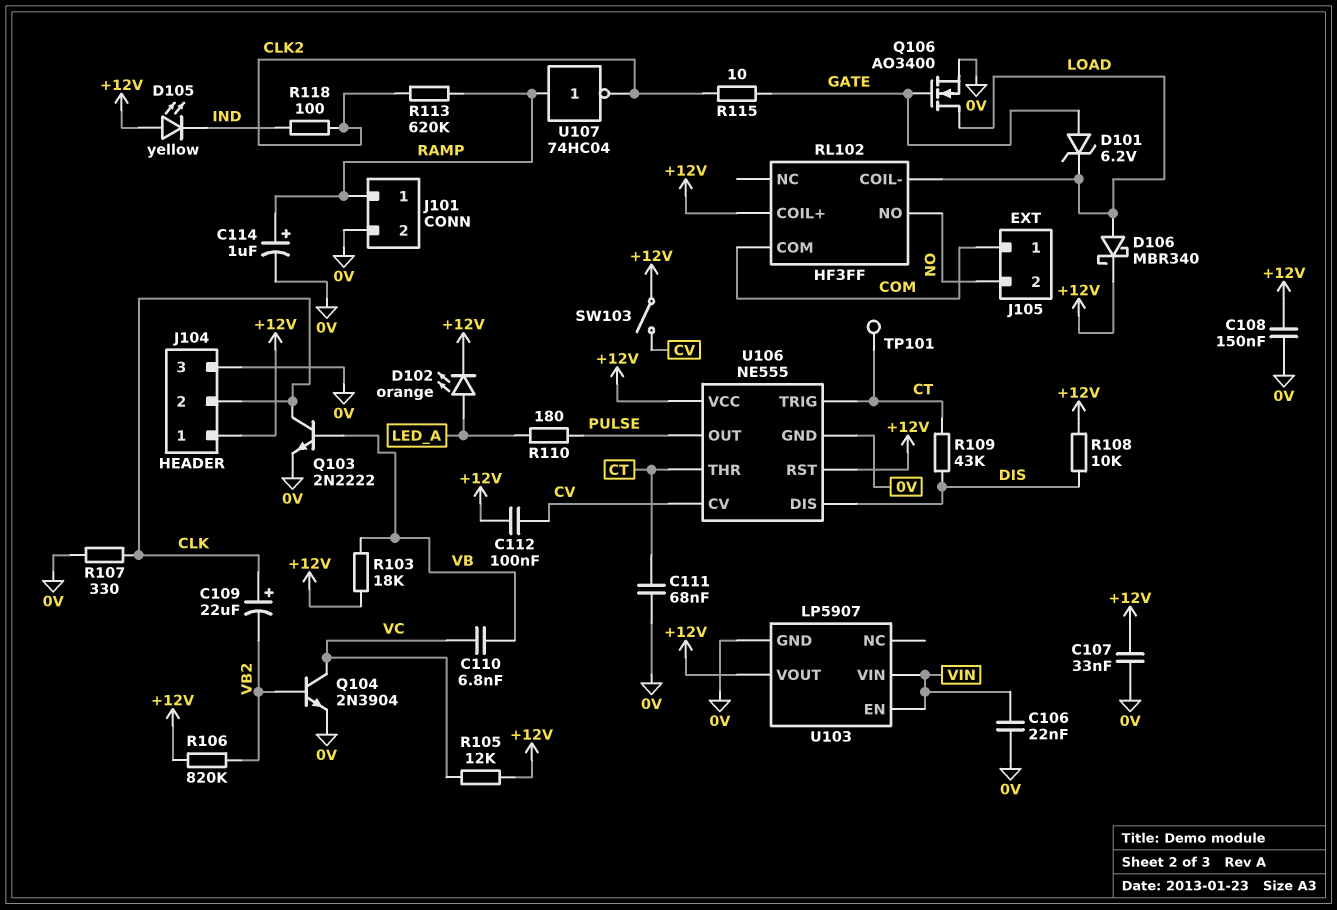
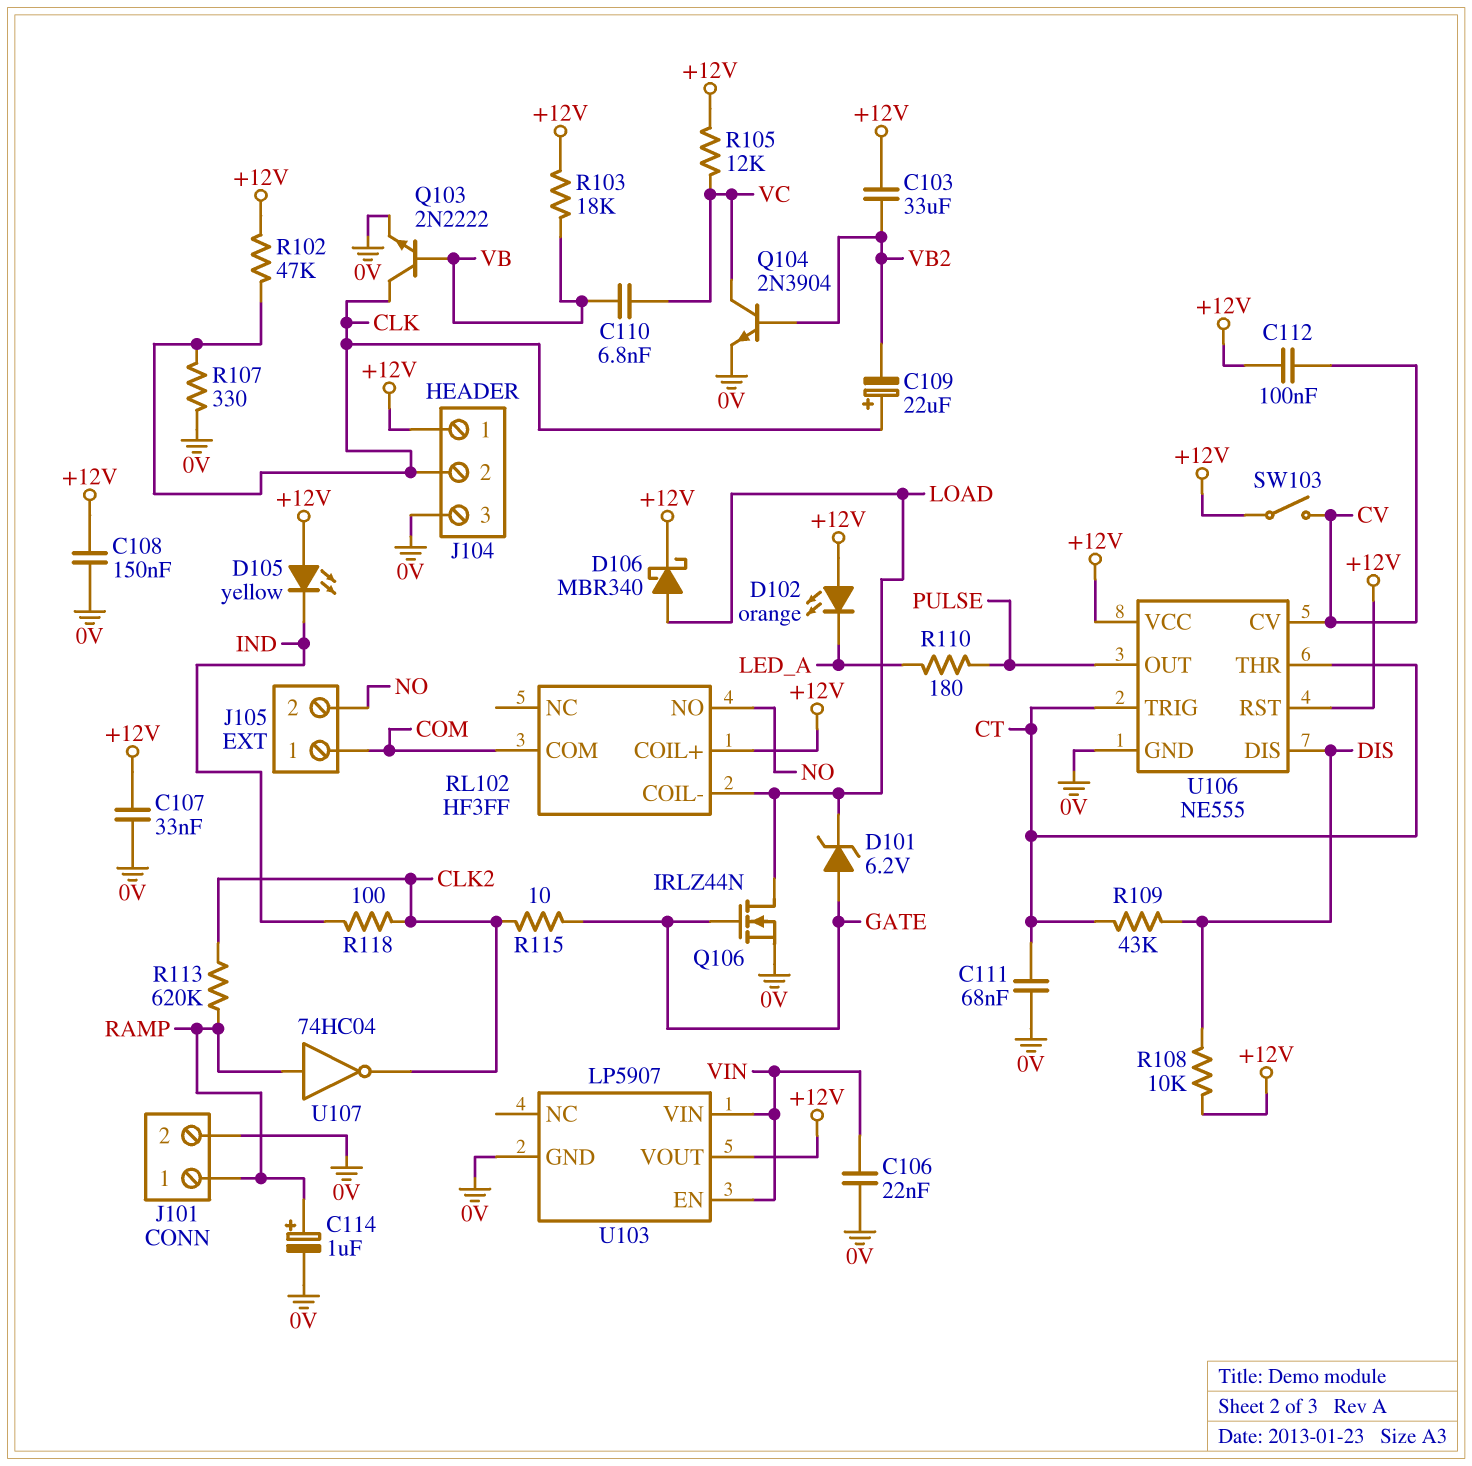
C103: none -> 33uF (+12V, VB2)
D102: LED orange (A LED_A, K +12V) -> LED orange (A +12V, K LED_A)
Q106: NMOS AO3400 (G GATE, D LOAD, S 0V) -> NMOS IRLZ44N (G GATE, D LOAD, S 0V)
R102: none -> 47k (+12V, CLK)
R106: 820k (+12V, VB2) -> none
TP101: test point (CT) -> none

